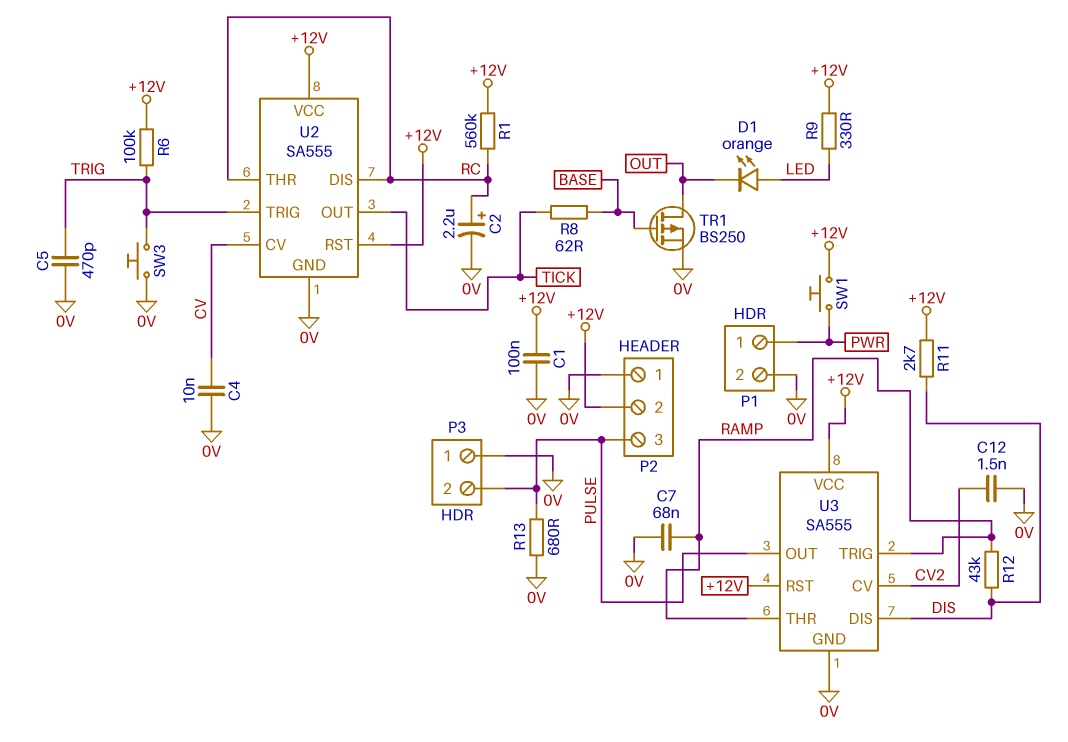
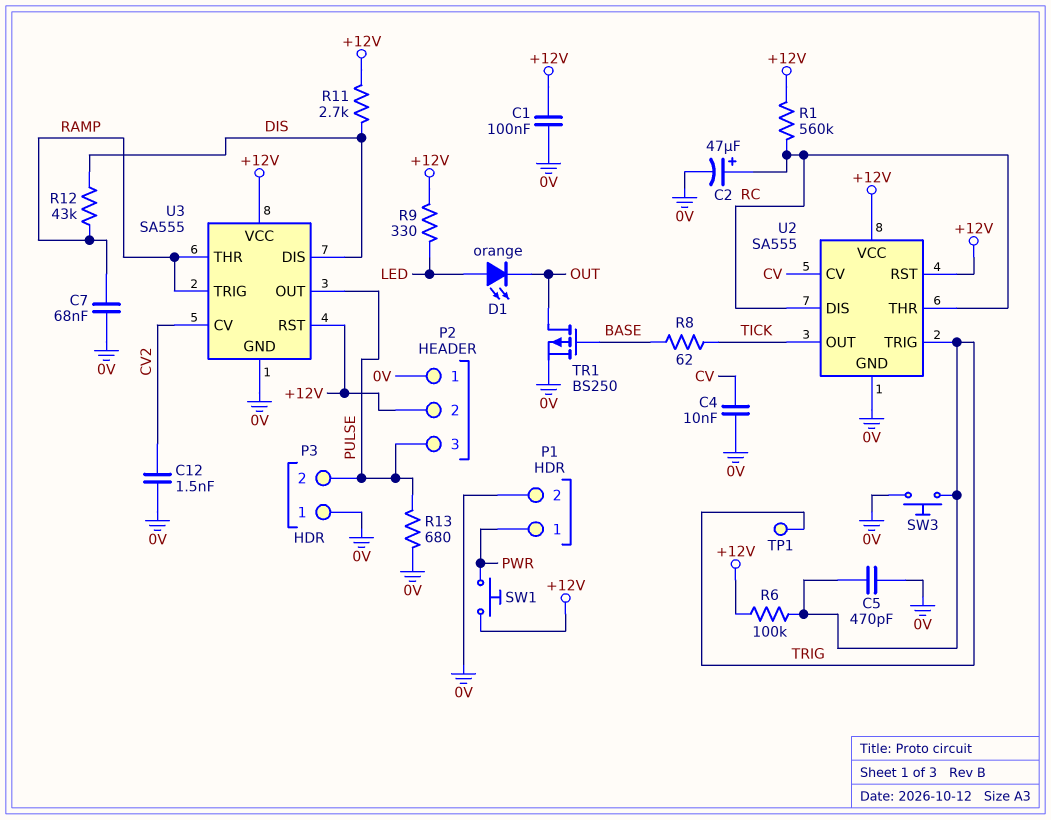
C2: 2.2uF (plus RC, minus 0V) -> 47uF (plus RC, minus 0V)
TP1: none -> test point (TRIG)

